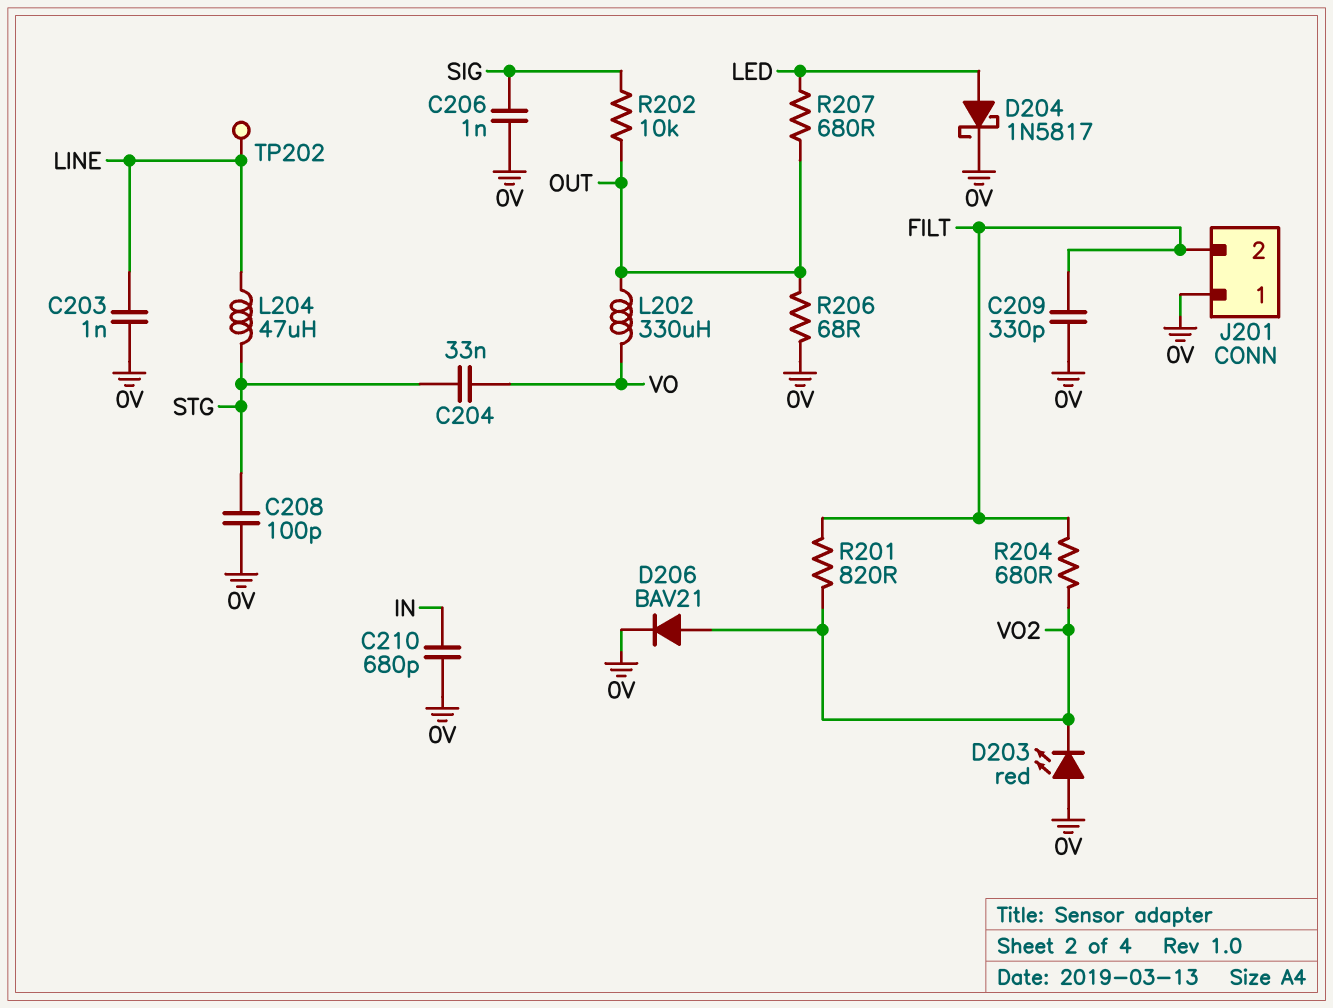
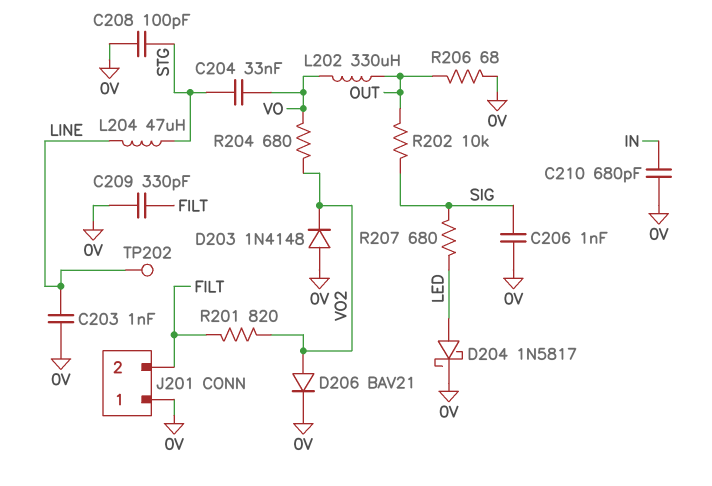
D203: LED red (A 0V, K VO2) -> diode 1N4148 (A 0V, K VO2)
R204: 680 (FILT, VO2) -> 680 (VO, VO2)
R207: 680 (LED, OUT) -> 680 (LED, SIG)

